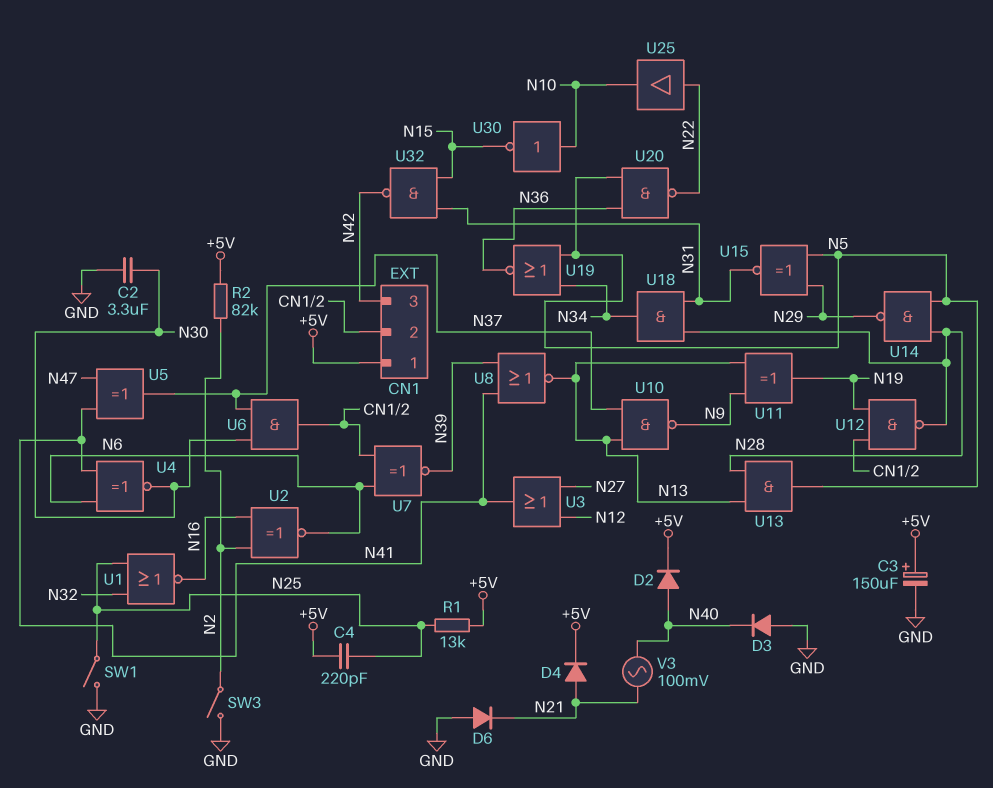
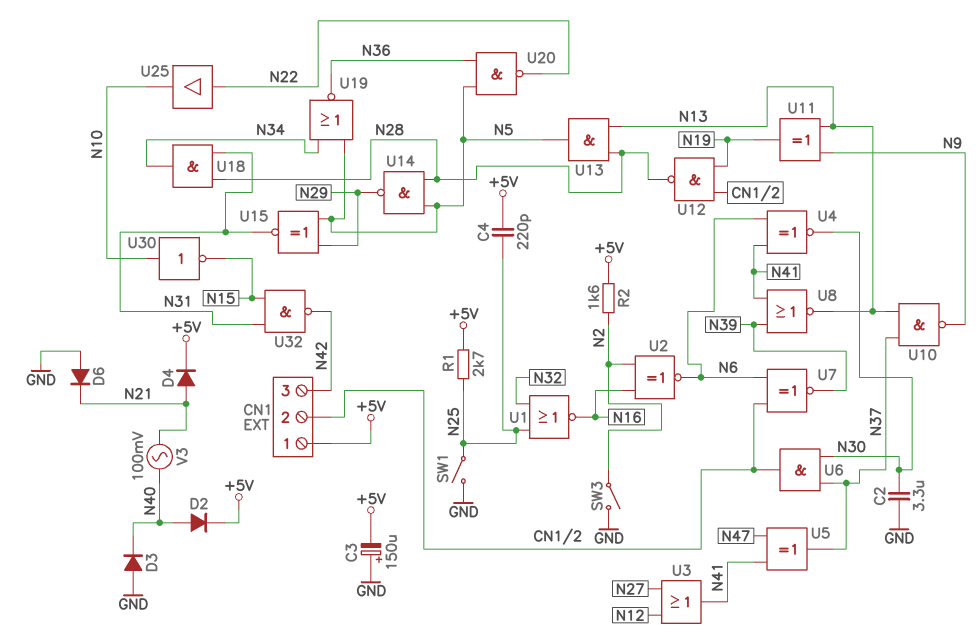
C3: 150uF (plus +5V, minus GND) -> 150uF (plus GND, minus +5V)
R1: 13k (+5V, N25) -> 2.7k (+5V, N25)
R2: 82k (+5V, N2) -> 1.6k (+5V, N2)

